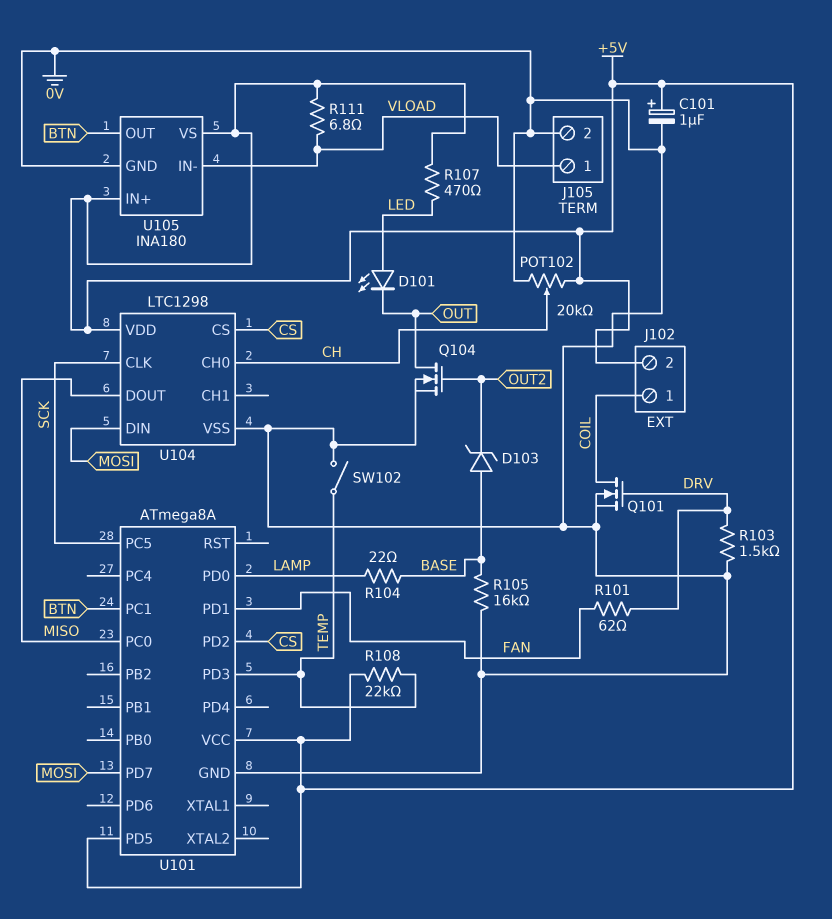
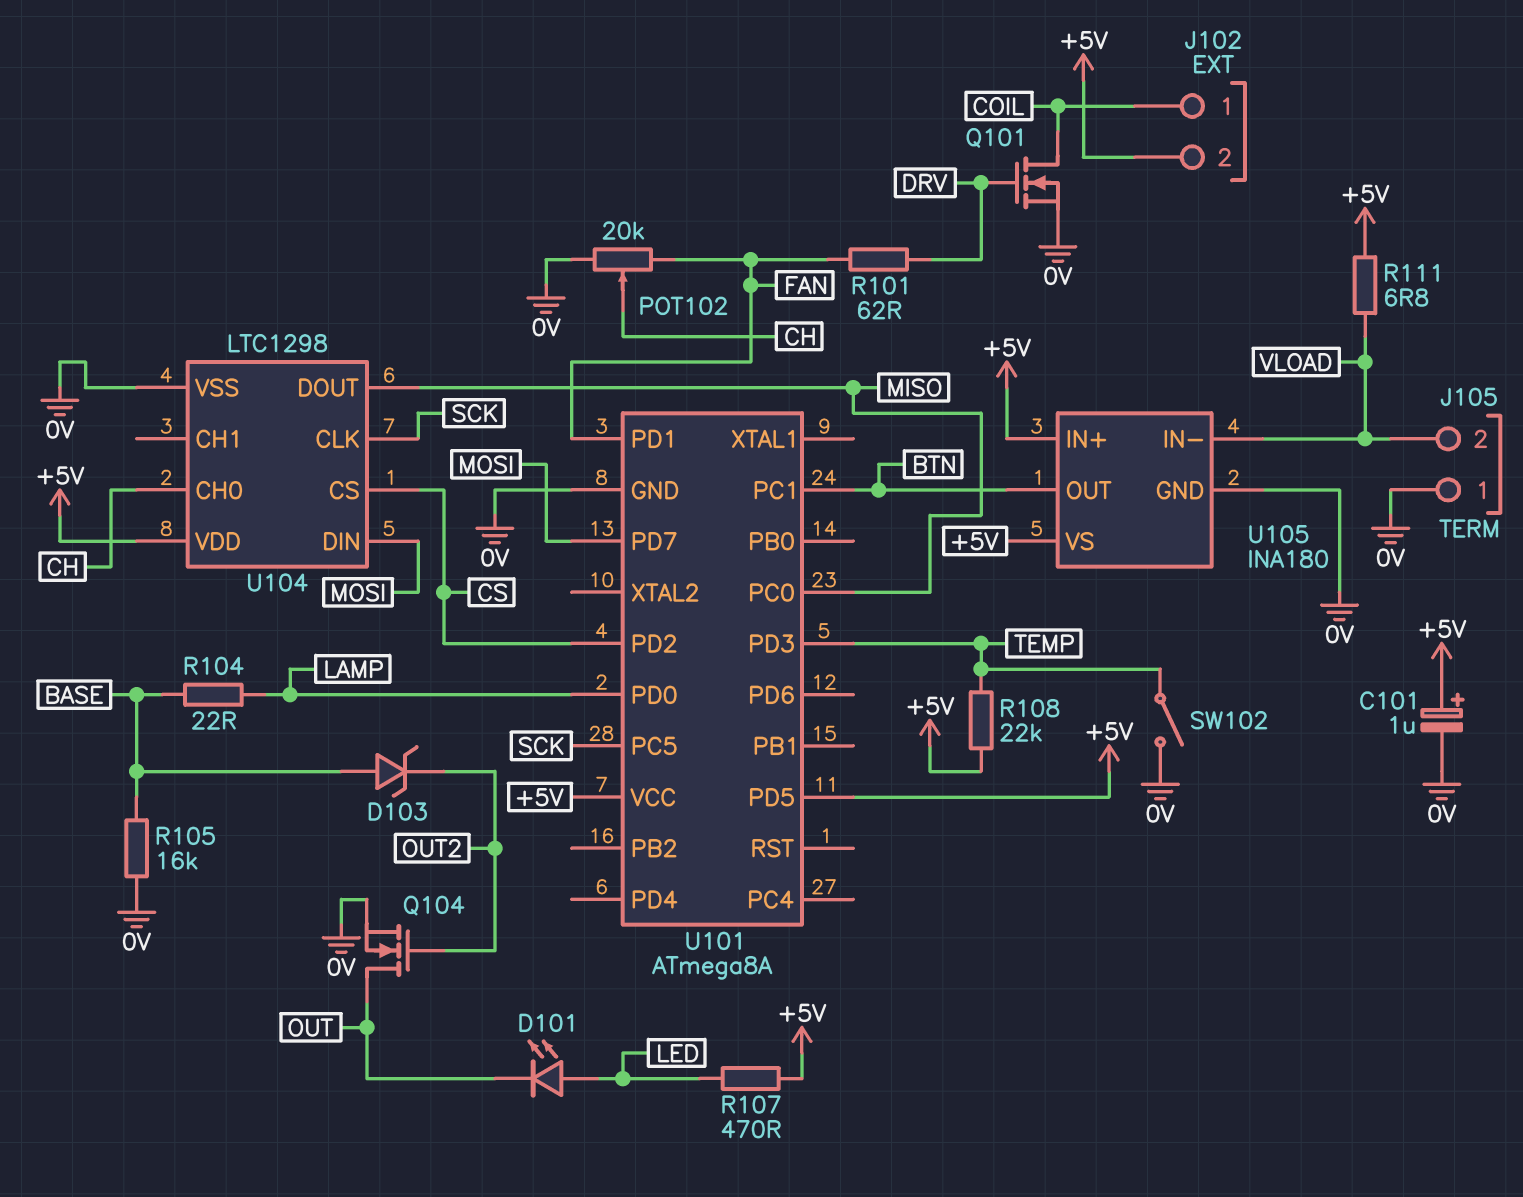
J105 pin 1: VLOAD -> 0V
J105 pin 2: 0V -> VLOAD
POT102: 20k (+5V, 0V, wiper CH) -> 20k (0V, FAN, wiper CH)
R103: 1.5k (0V, DRV) -> none

